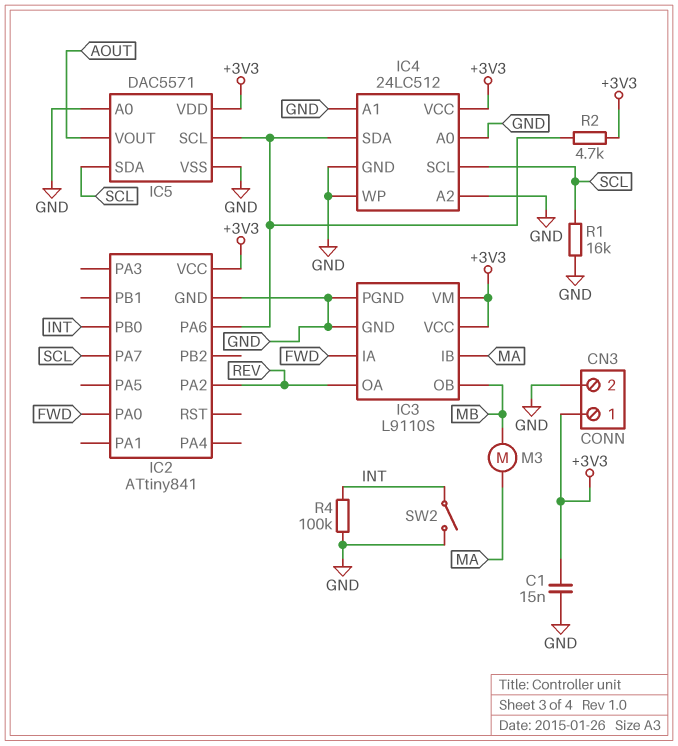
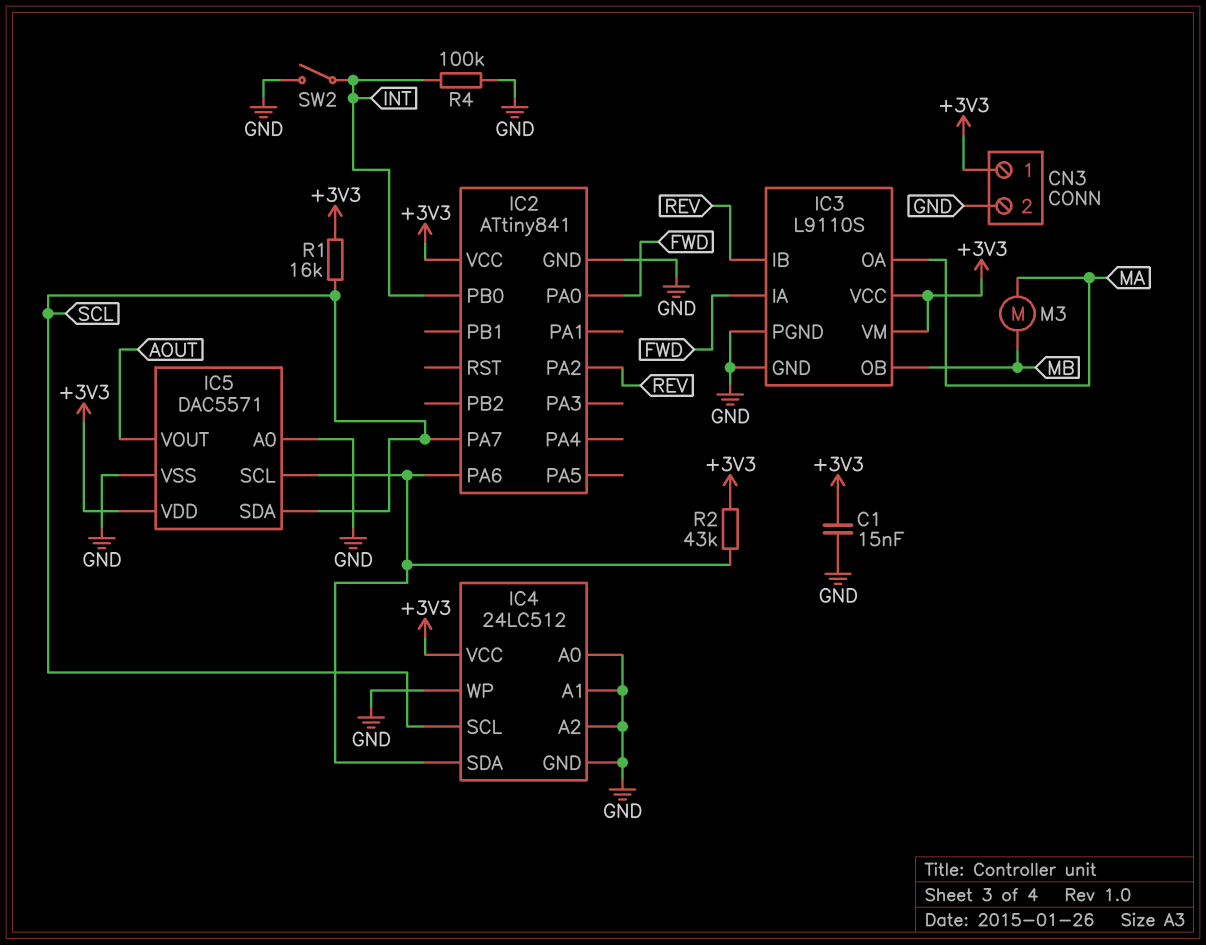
IC3 pin IB: MA -> REV
IC3 pin OA: REV -> MA
R1: 16k (GND, SCL) -> 16k (+3V3, SCL)
R2: 4.7k (+3V3, IC2/PA6) -> 43k (+3V3, IC2/PA6)

